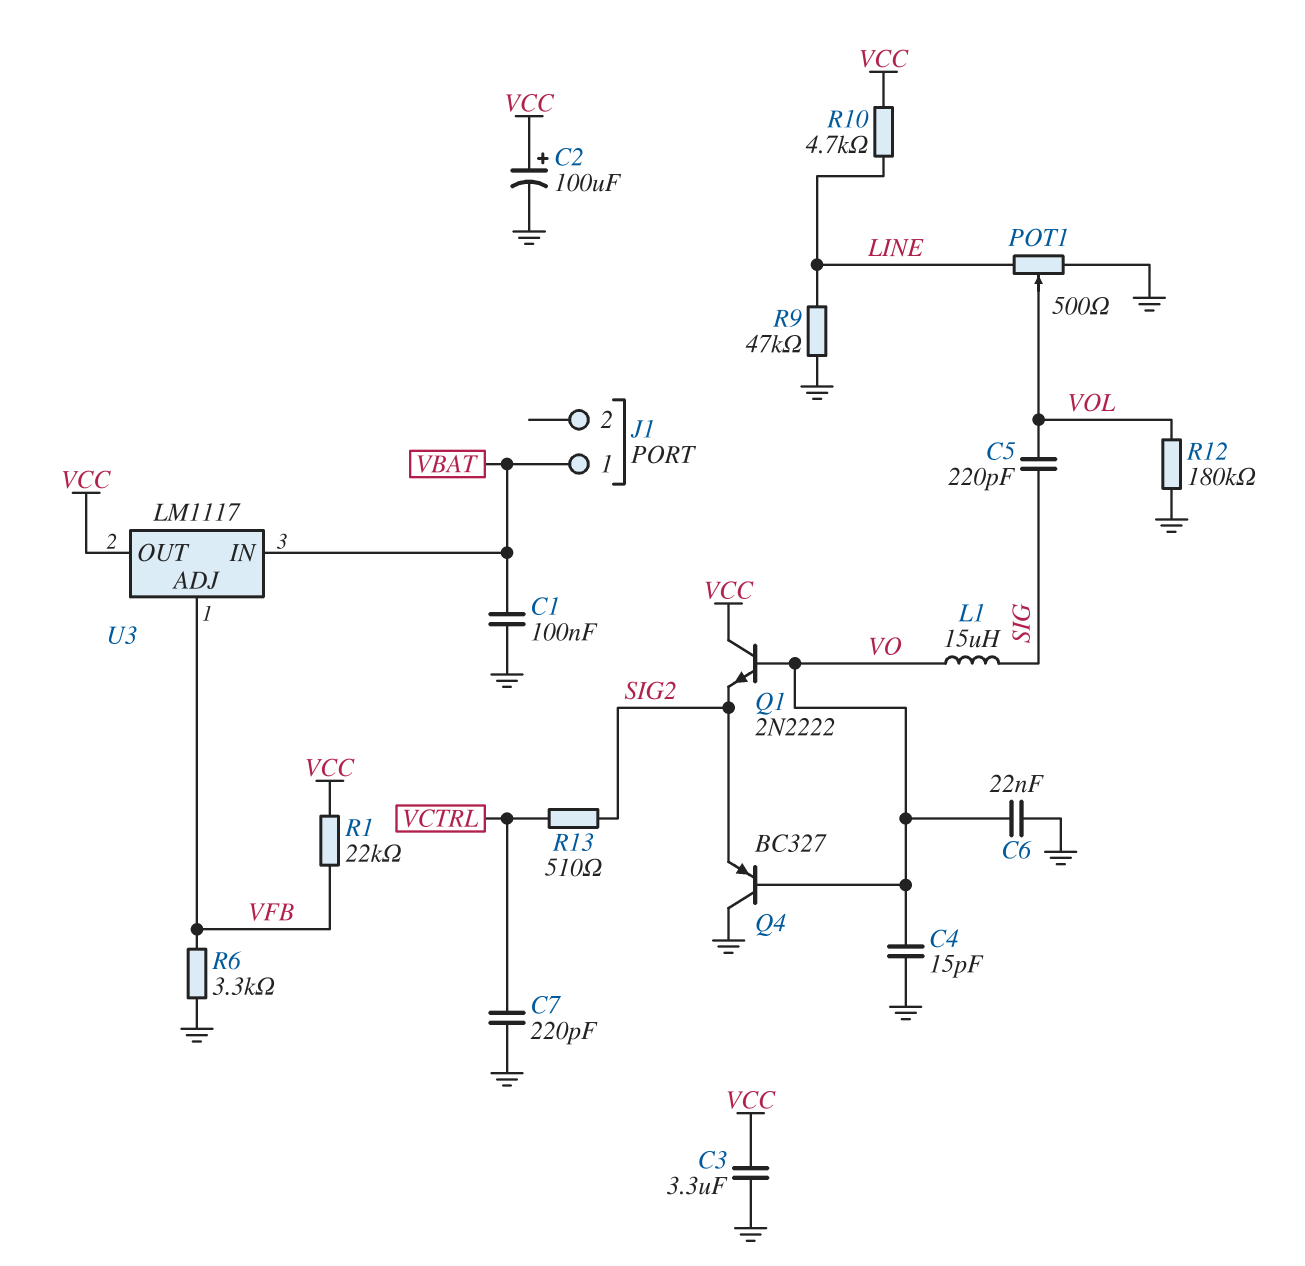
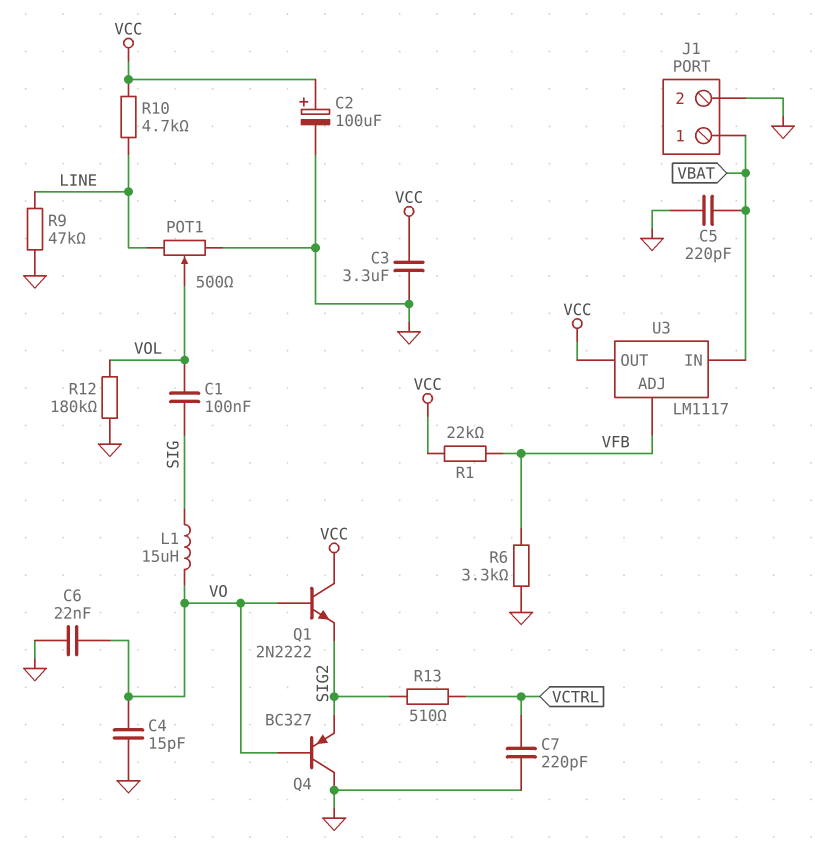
C1: 100nF (GND, VBAT) -> 100nF (SIG, VOL)
C5: 220pF (SIG, VOL) -> 220pF (GND, VBAT)
J1 pin 2: none -> GND

